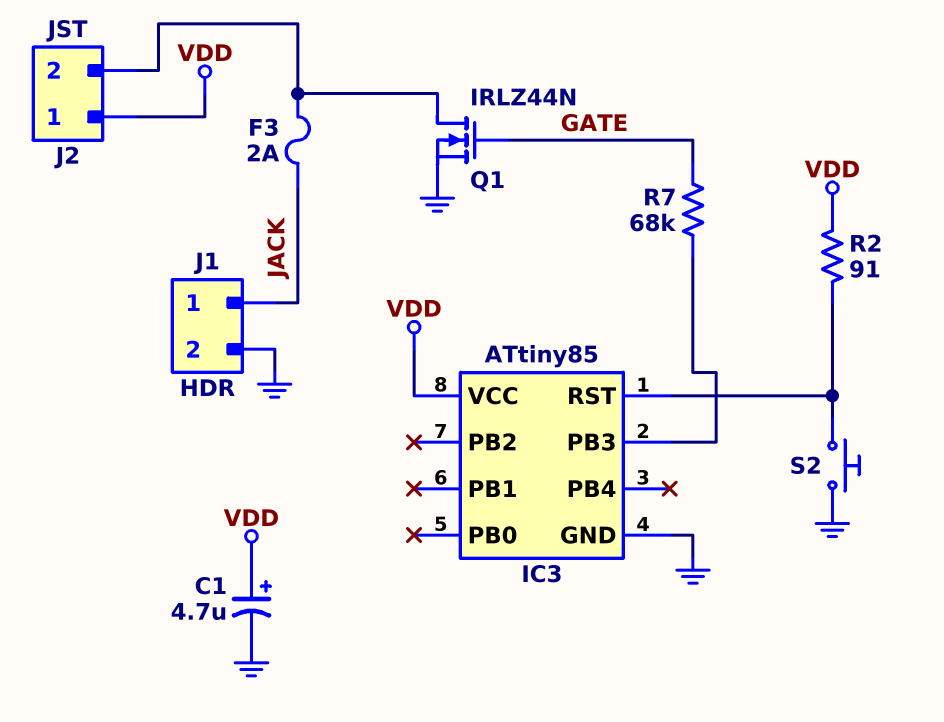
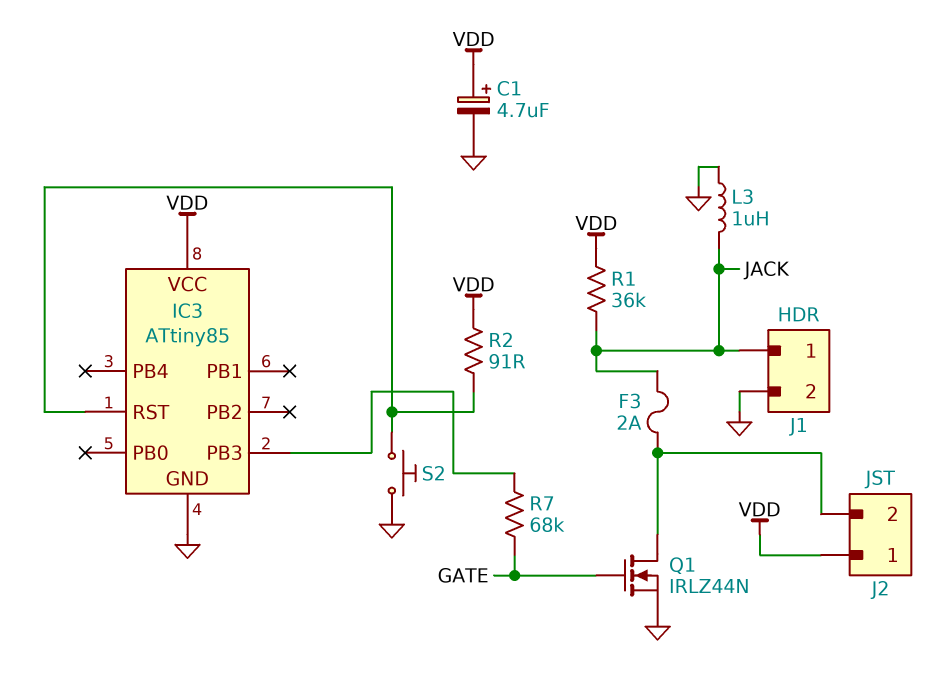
L3: none -> 1uH (GND, JACK)
R1: none -> 36k (JACK, VDD)

